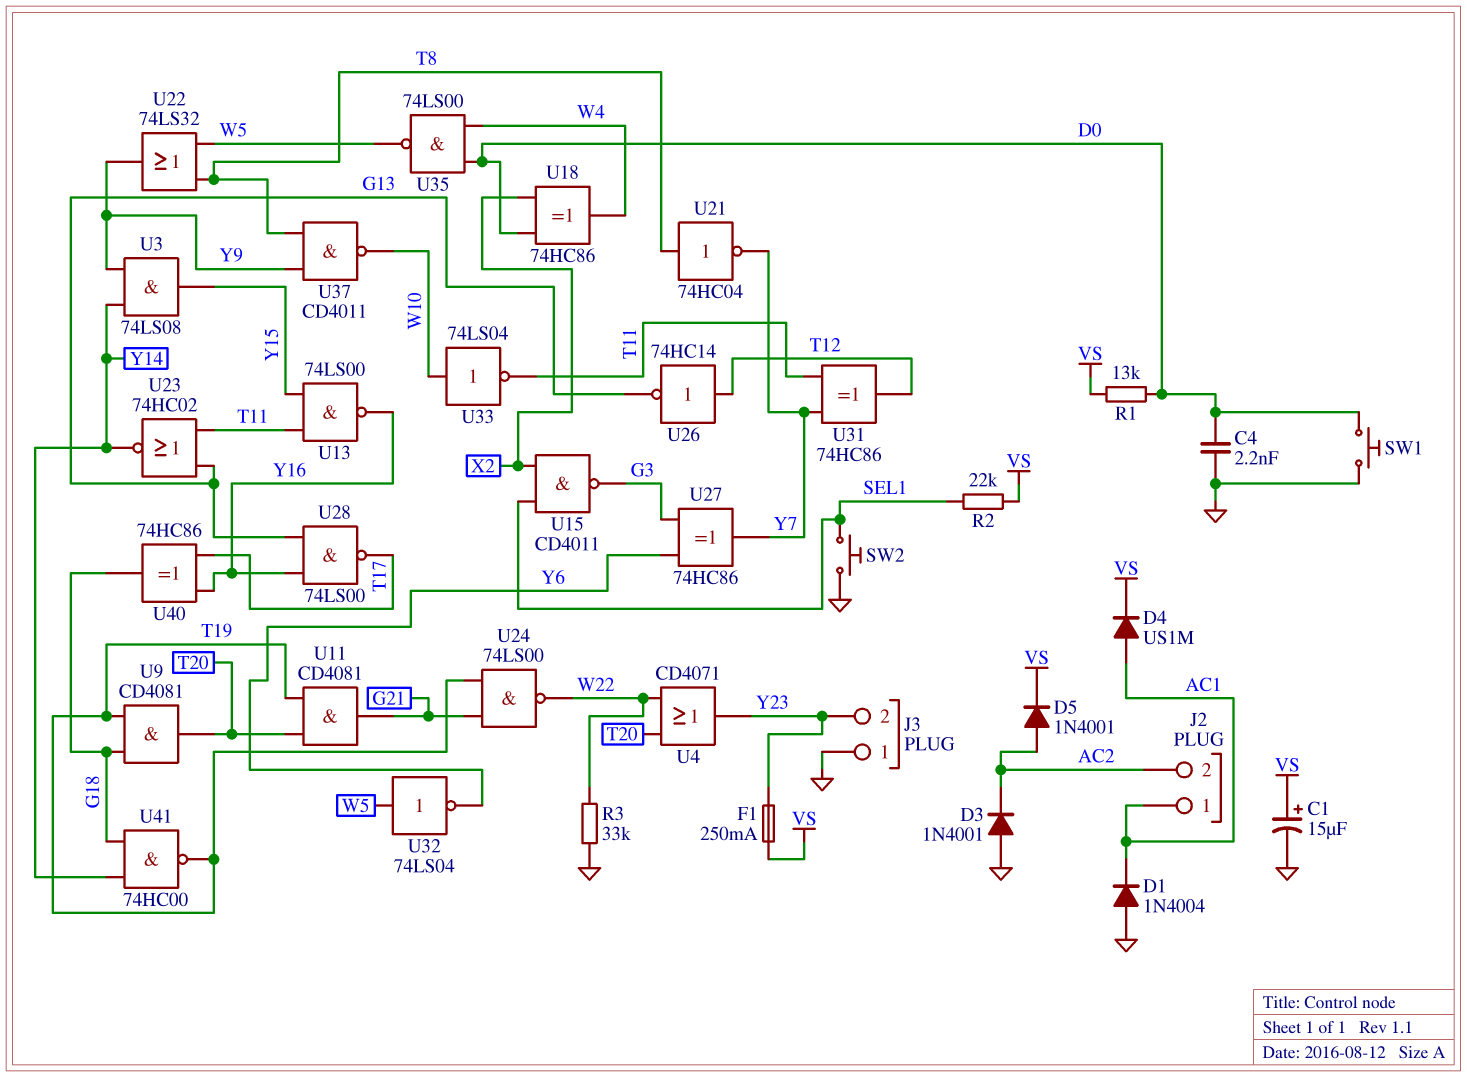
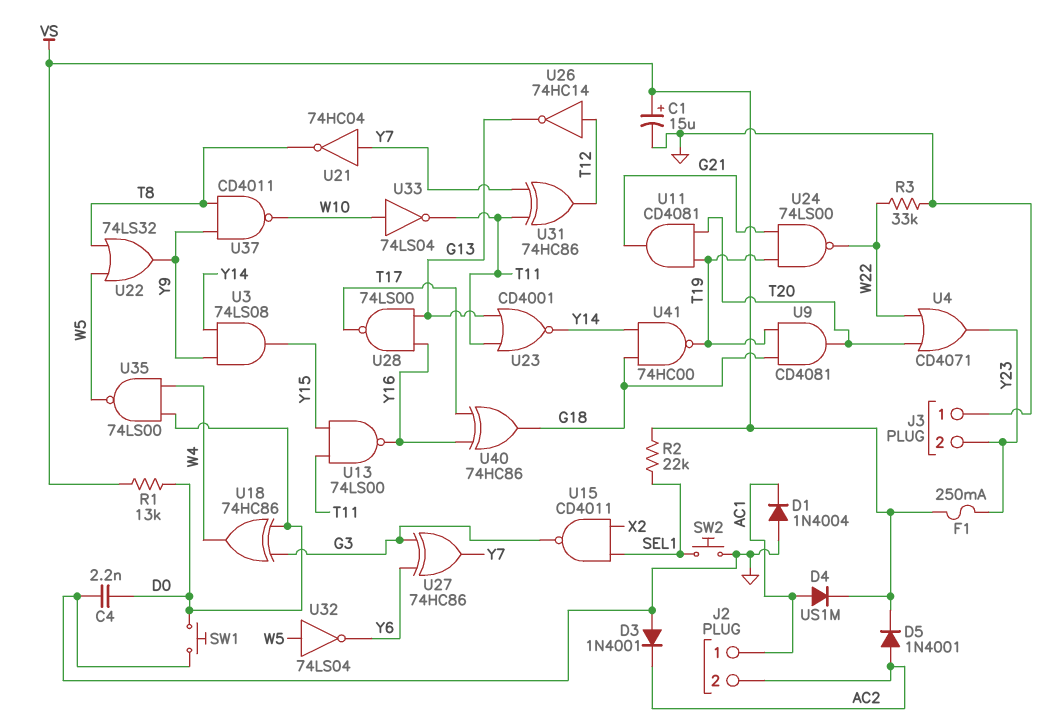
U18: XOR 74HC86 (in D0, in X2, out W4) -> XOR 74HC86 (in D0, in G3, out W4)
U21: NOT 74HC04 (in T8, out Y7) -> NOT 74HC04 (in Y7, out T8)
U23: NOR 74HC02 (in G13, in T11, out Y14) -> NOR CD4001 (in G13, in T11, out Y14)

